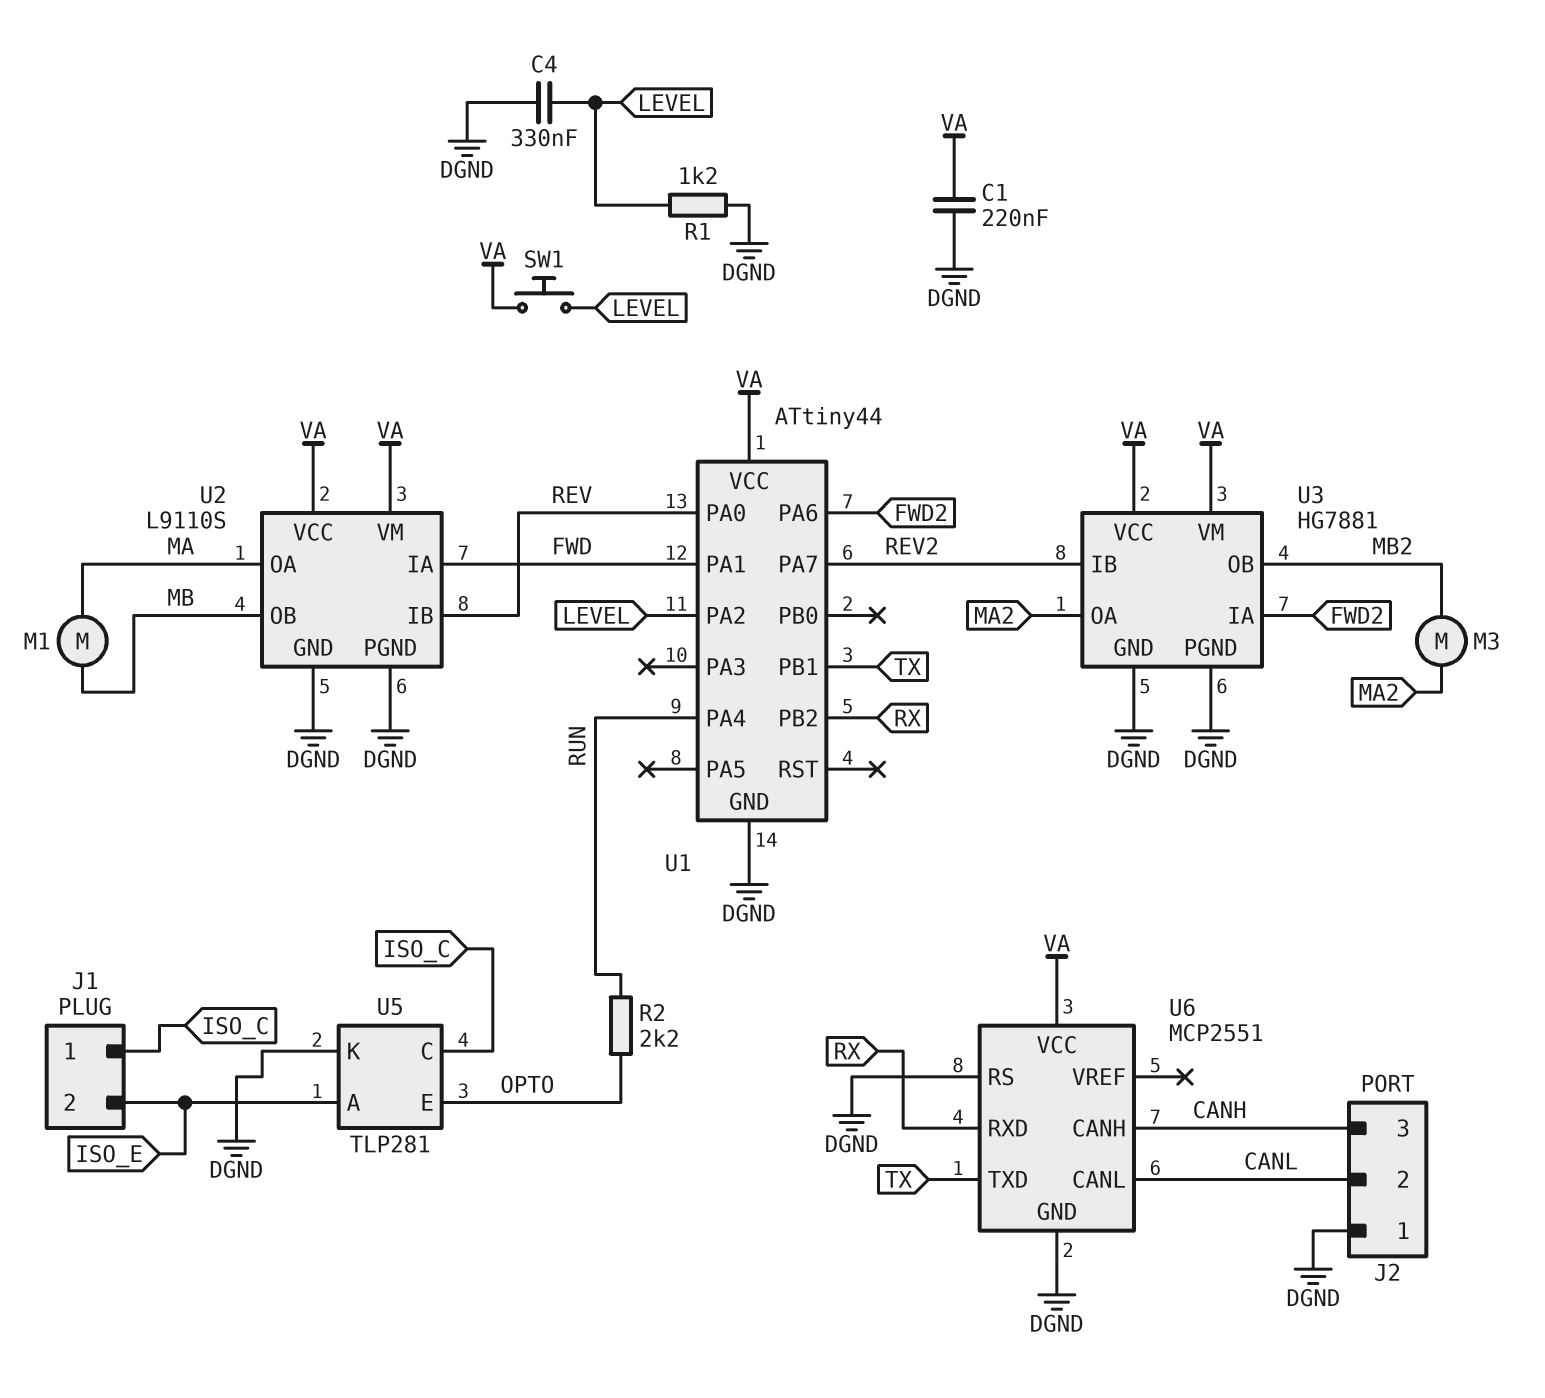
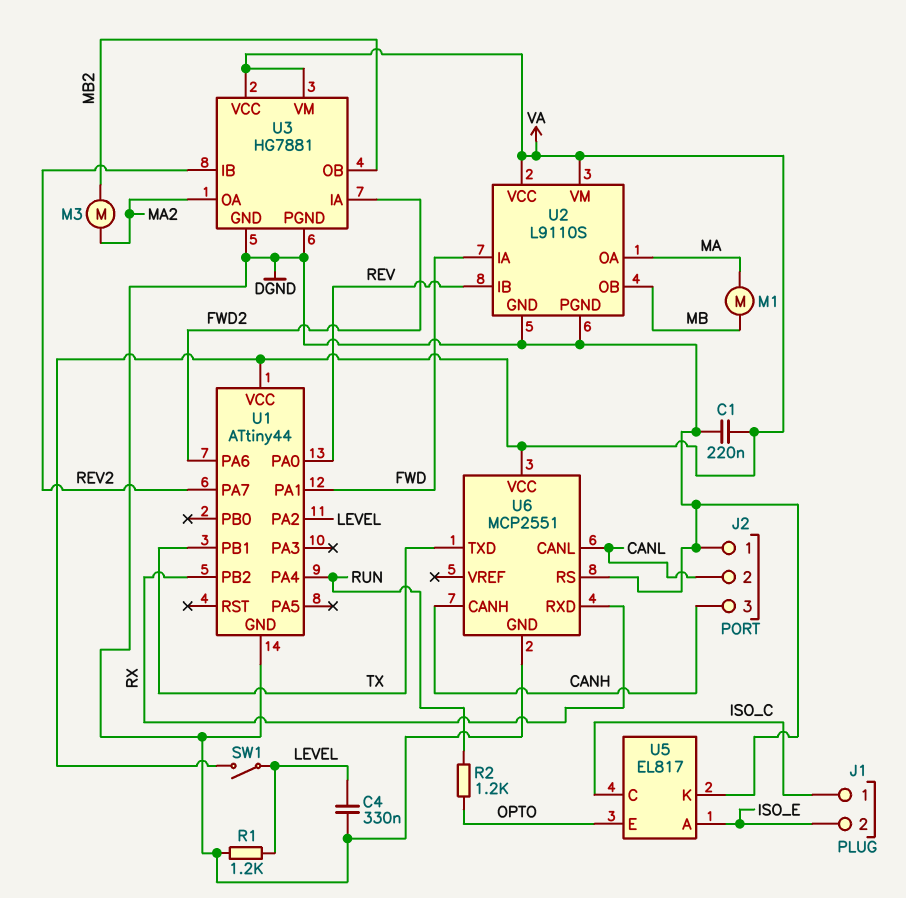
R2: 2.2k (OPTO, RUN) -> 1.2k (OPTO, RUN)
SW1: button (LEVEL, VA) -> switch (LEVEL, VA)
U5: TLP281 -> EL817

